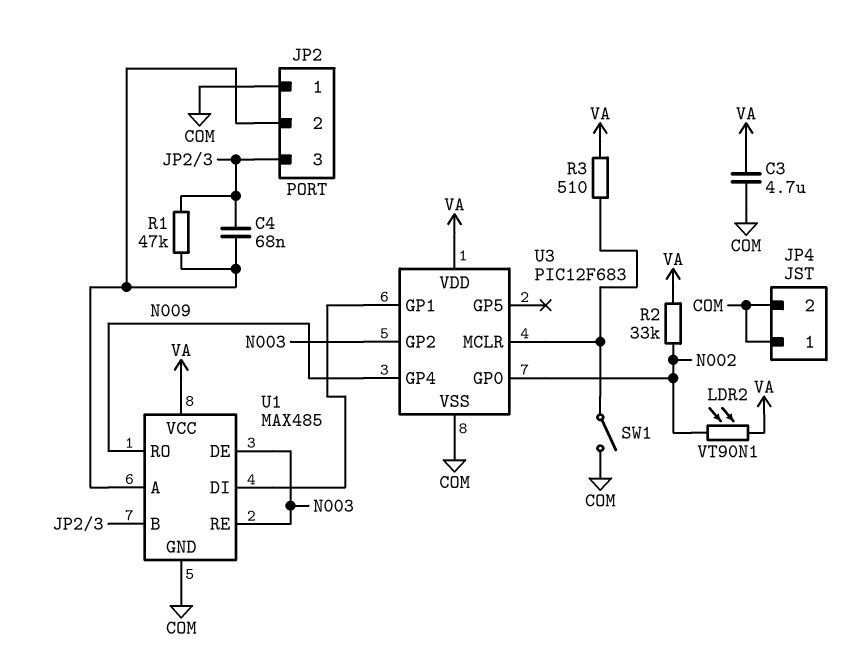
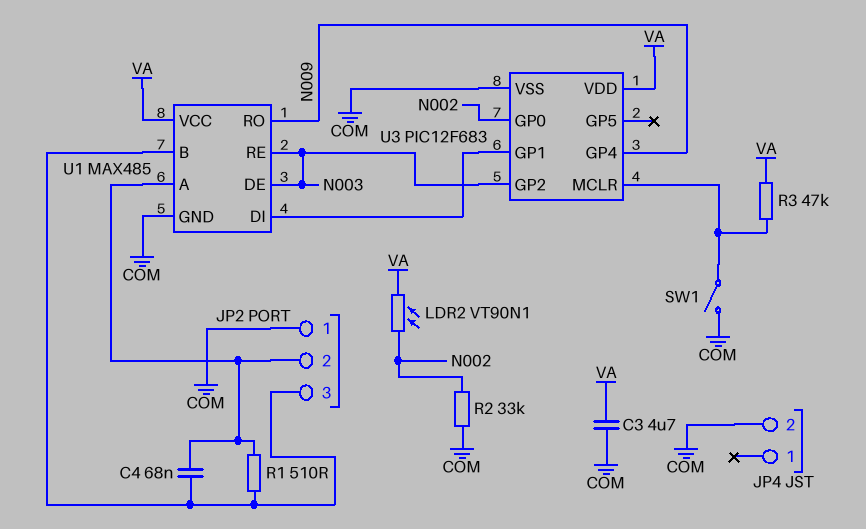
JP4 pin 1: COM -> none
R1: 47k (JP2/2, JP2/3) -> 510 (JP2/2, JP2/3)
R2: 33k (N002, VA) -> 33k (COM, N002)
R3: 510 (U3/MCLR, VA) -> 47k (U3/MCLR, VA)

